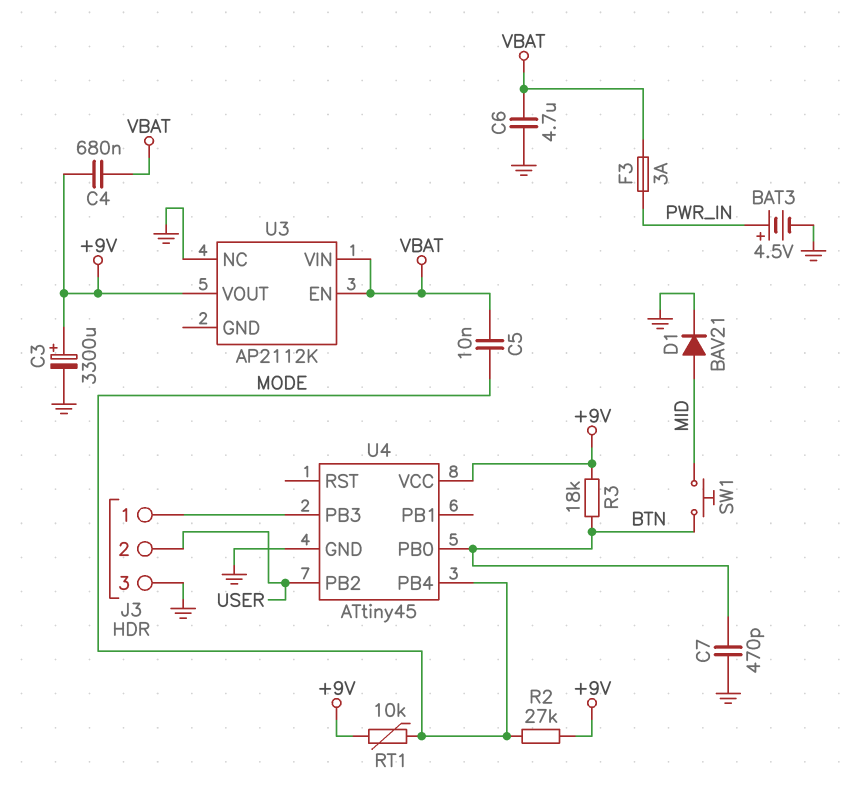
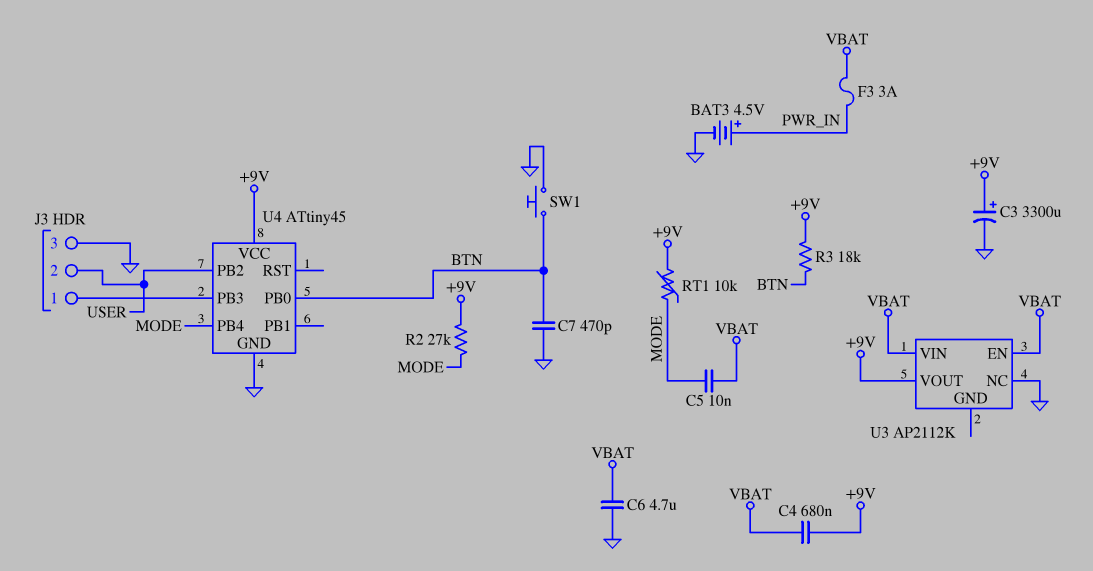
D1: diode BAV21 (A MID, K GND) -> none
SW1: button (BTN, MID) -> button (BTN, GND)

